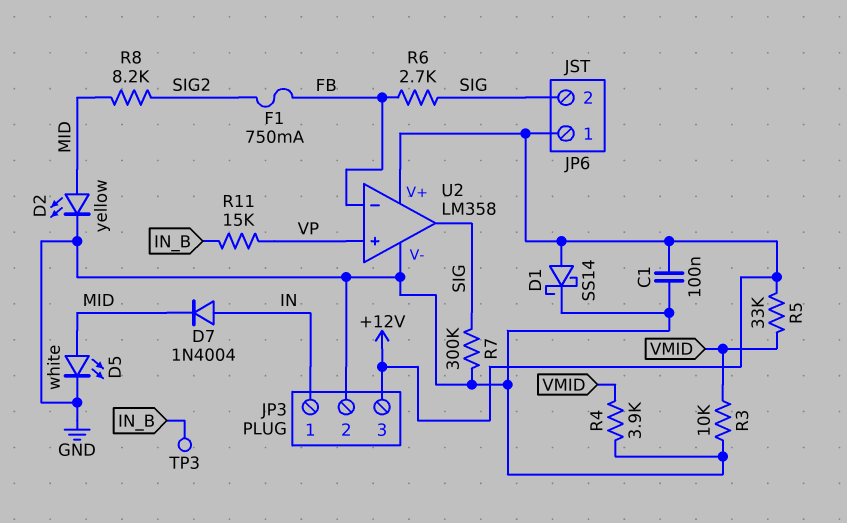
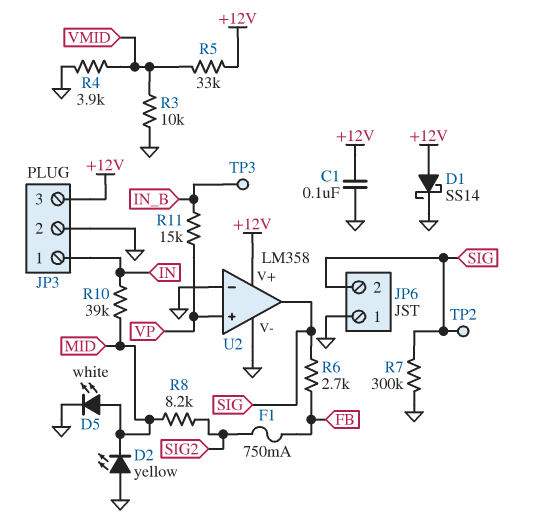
D2: LED yellow (A MID, K GND) -> LED yellow (A GND, K MID)
D7: diode 1N4004 (A IN, K MID) -> none
JP6 pin 1: +12V -> GND
R10: none -> 39k (IN, MID)
TP2: none -> test point (SIG)
U2 pin in-: FB -> GND

